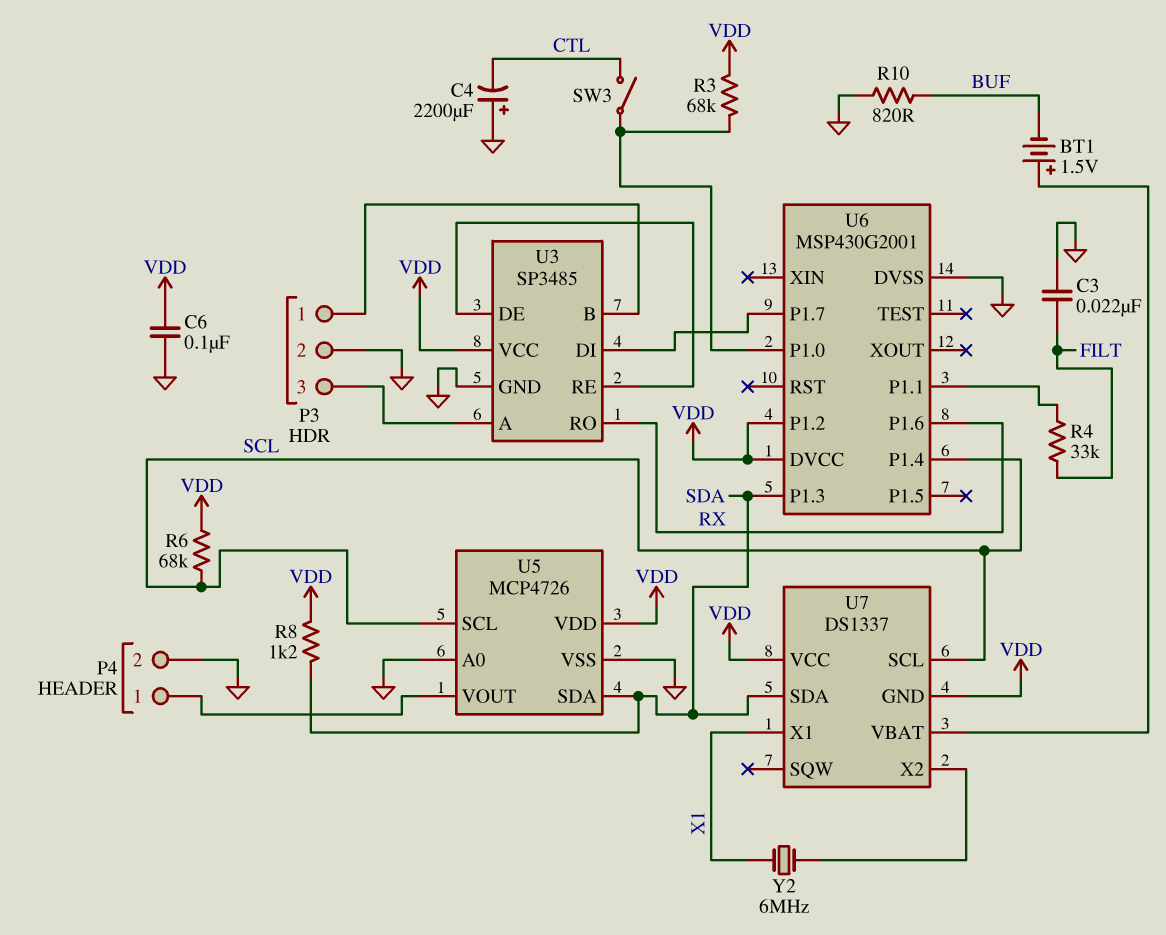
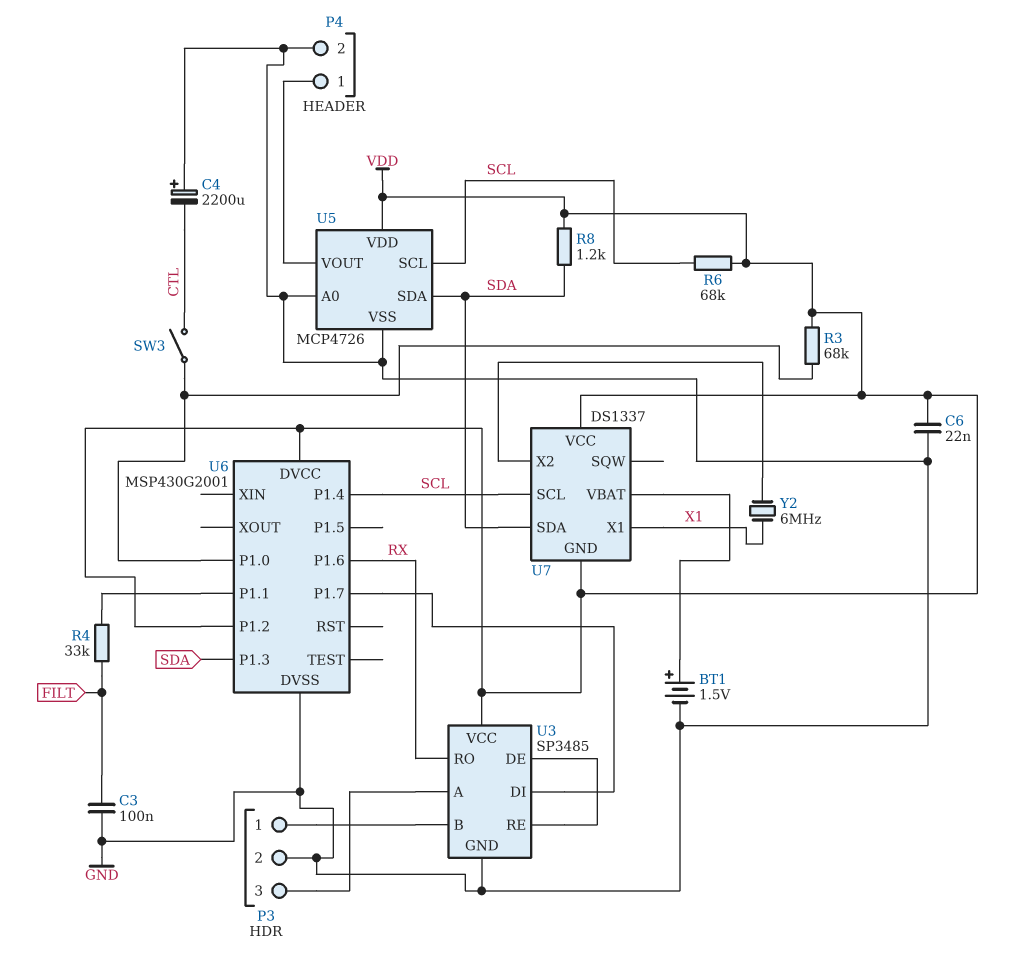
BT1: 1.5V (plus U7/VBAT, minus BUF) -> 1.5V (plus U7/VBAT, minus GND)
C3: 22nF (FILT, GND) -> 100nF (FILT, GND)
C6: 100nF (GND, VDD) -> 22nF (GND, VDD)
R10: 820 (BUF, GND) -> none

